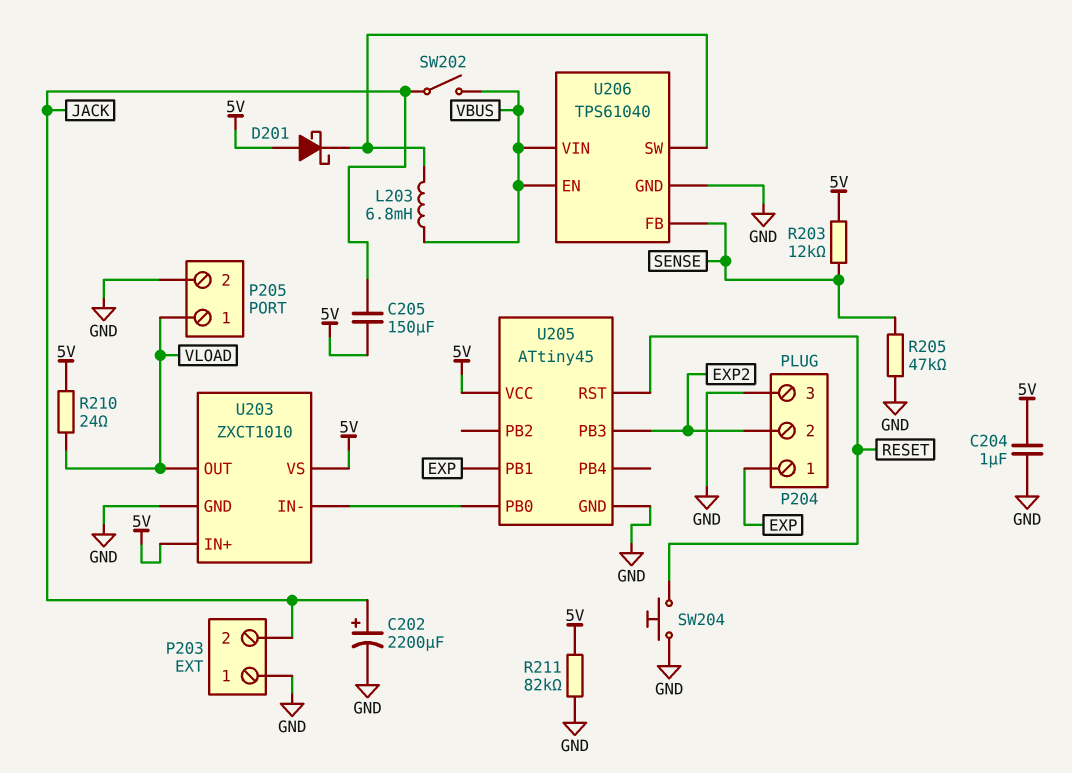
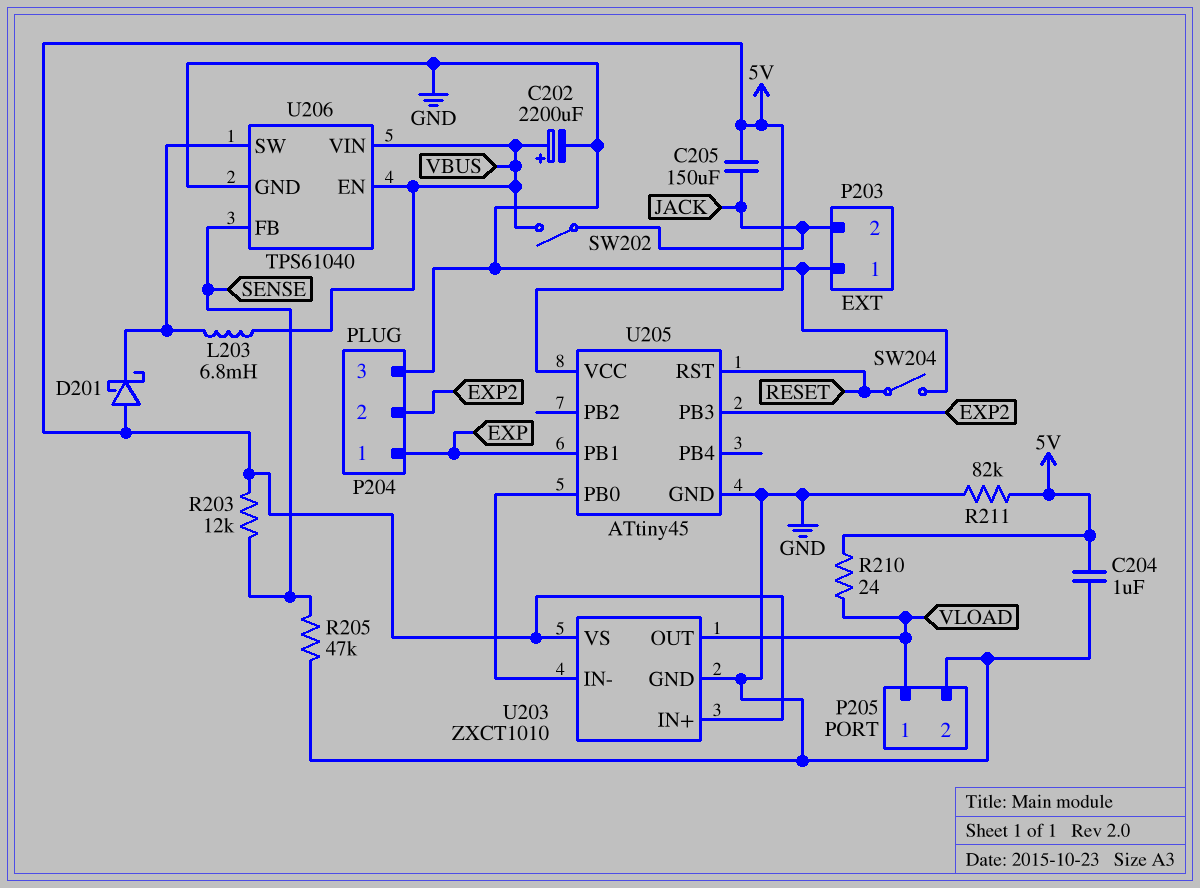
C202: 2200uF (plus JACK, minus GND) -> 2200uF (plus VBUS, minus GND)
SW204: button (GND, RESET) -> switch (GND, RESET)

